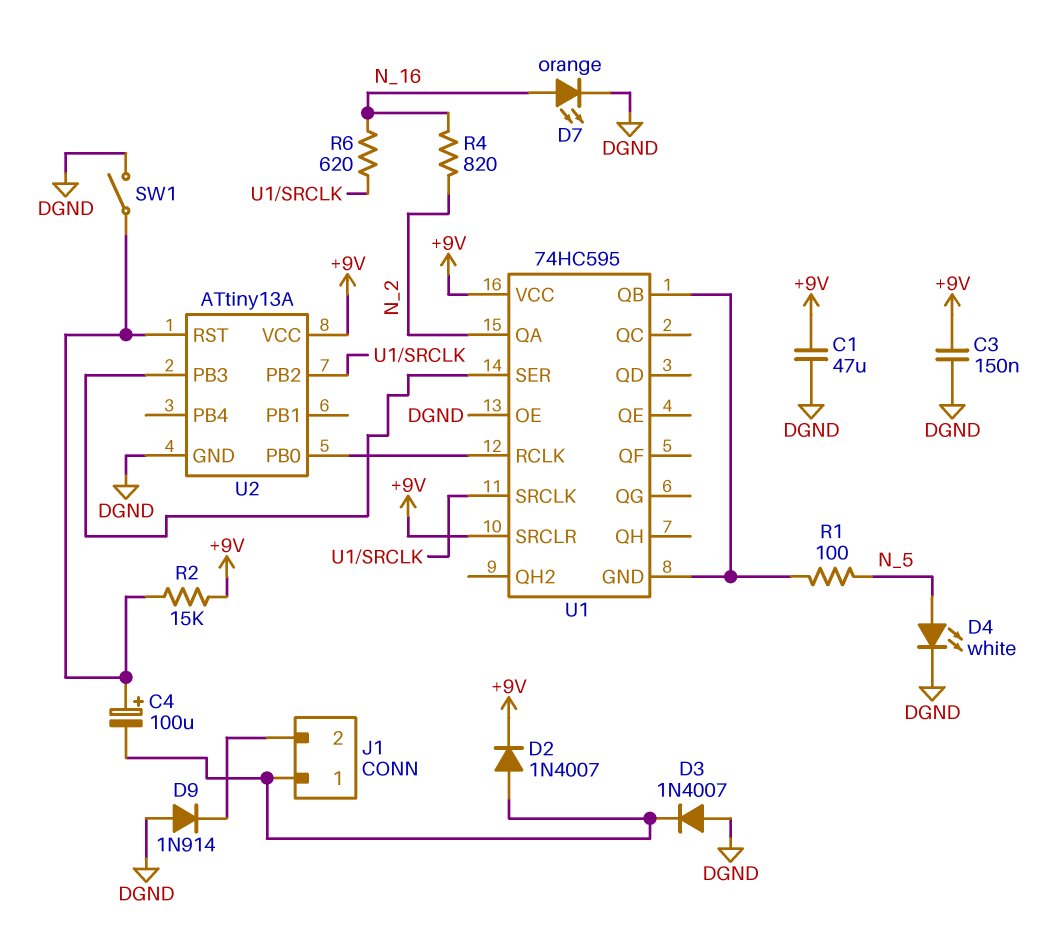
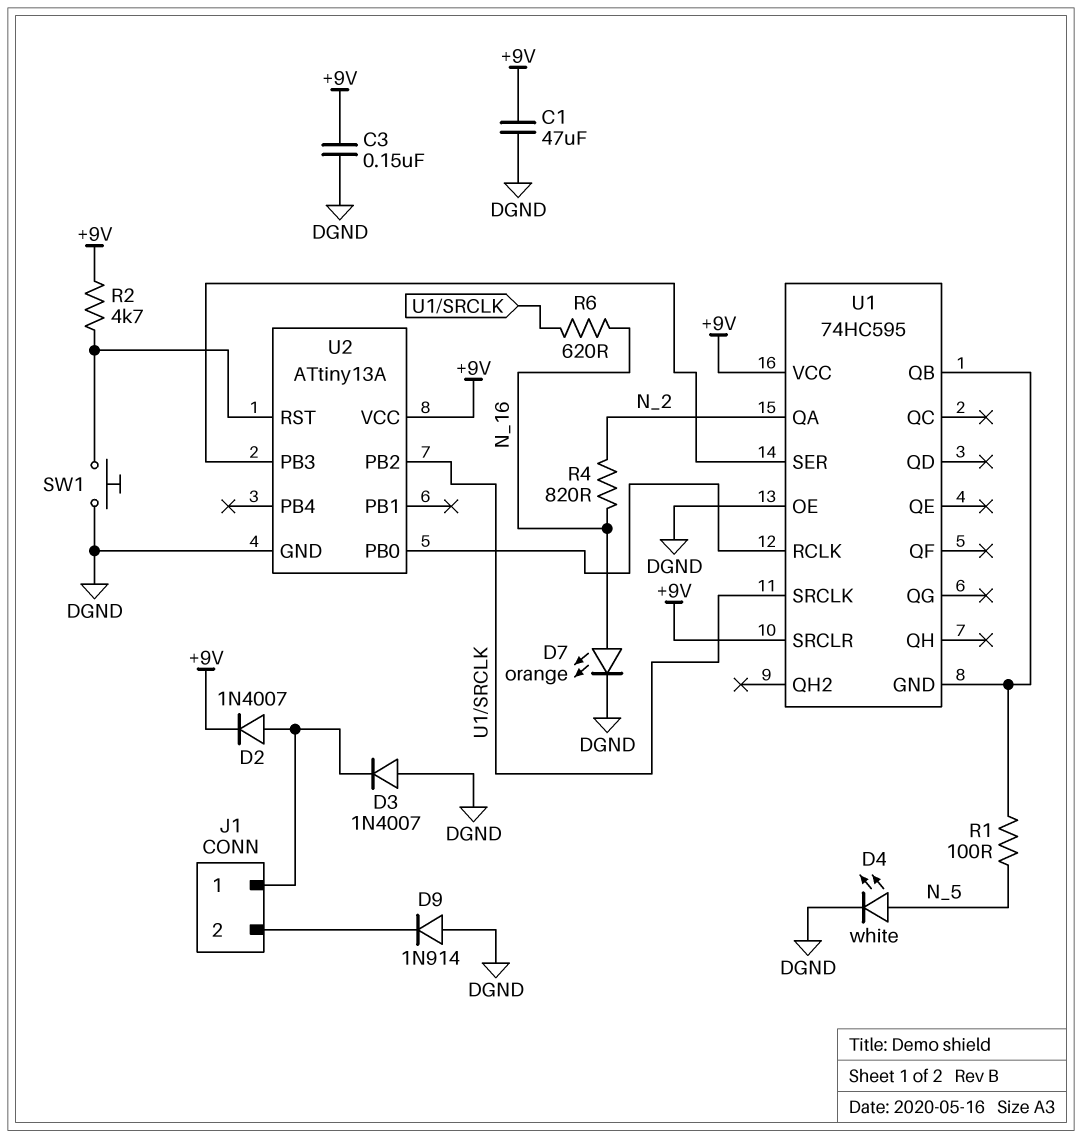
C4: 100uF (plus U2/RST, minus J1/1) -> none
R2: 15k (+9V, U2/RST) -> 4.7k (+9V, U2/RST)
SW1: switch (DGND, U2/RST) -> button (DGND, U2/RST)

